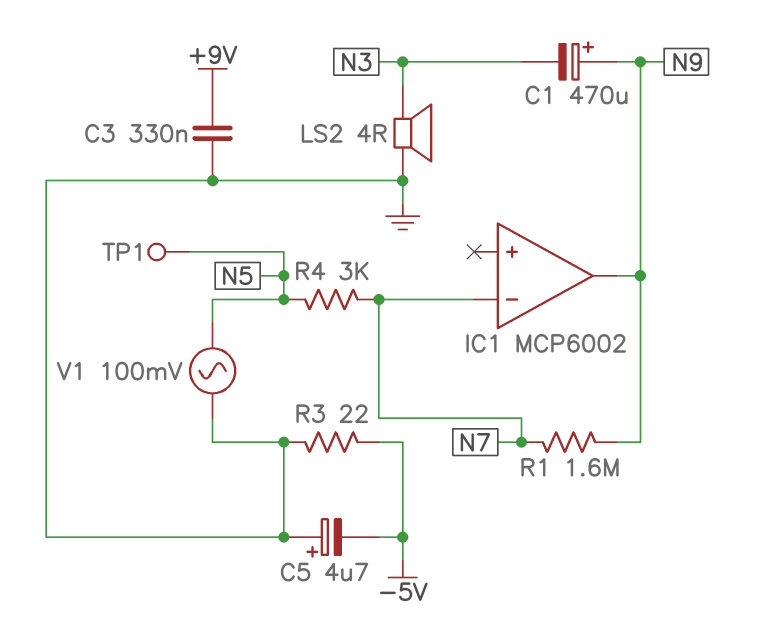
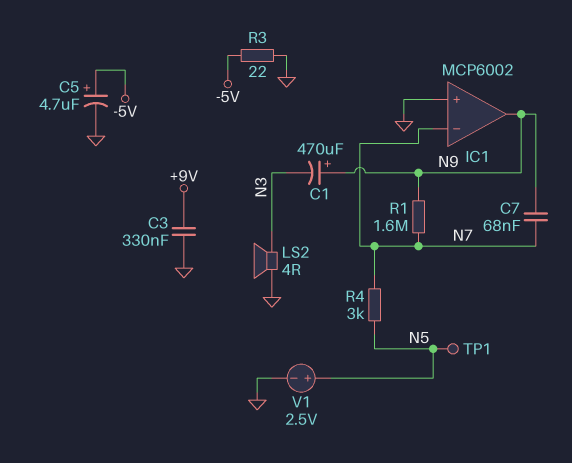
C5: 4.7uF (plus GND, minus -5V) -> 4.7uF (plus -5V, minus GND)
C7: none -> 68nF (N7, N9)
IC1 pin in+: none -> GND
V1: AC 100mV (GND, N5) -> 2.5V (plus N5, minus GND)

